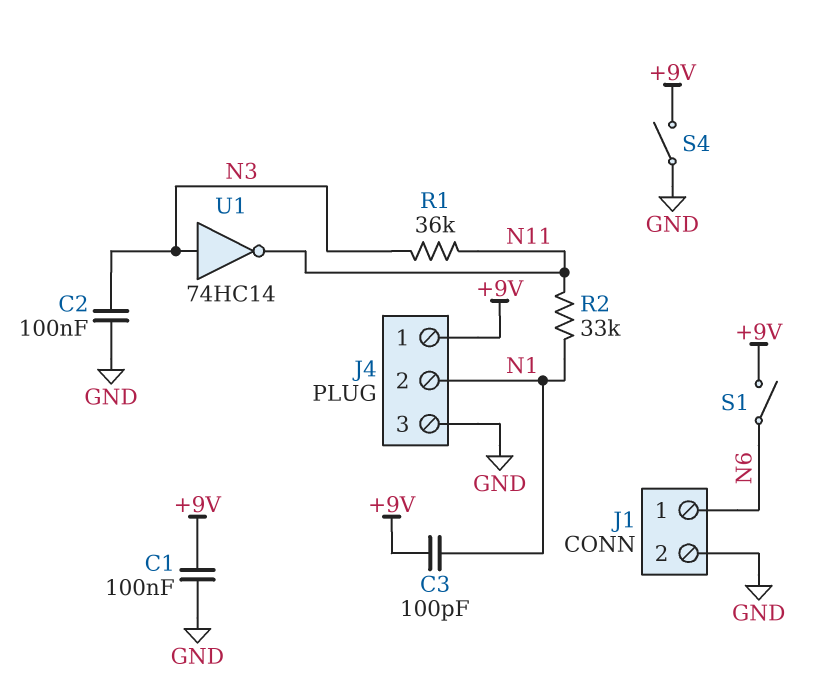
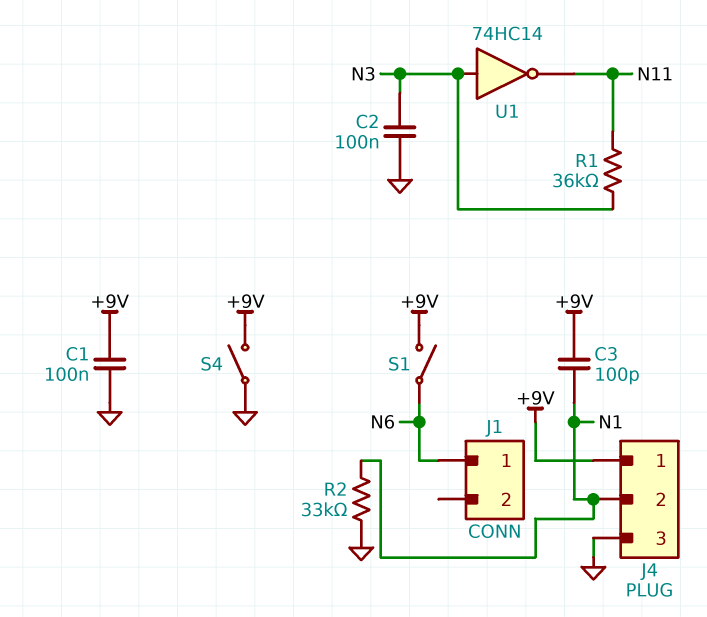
J1 pin 2: GND -> none
R2: 33k (N1, N11) -> 33k (GND, N1)

